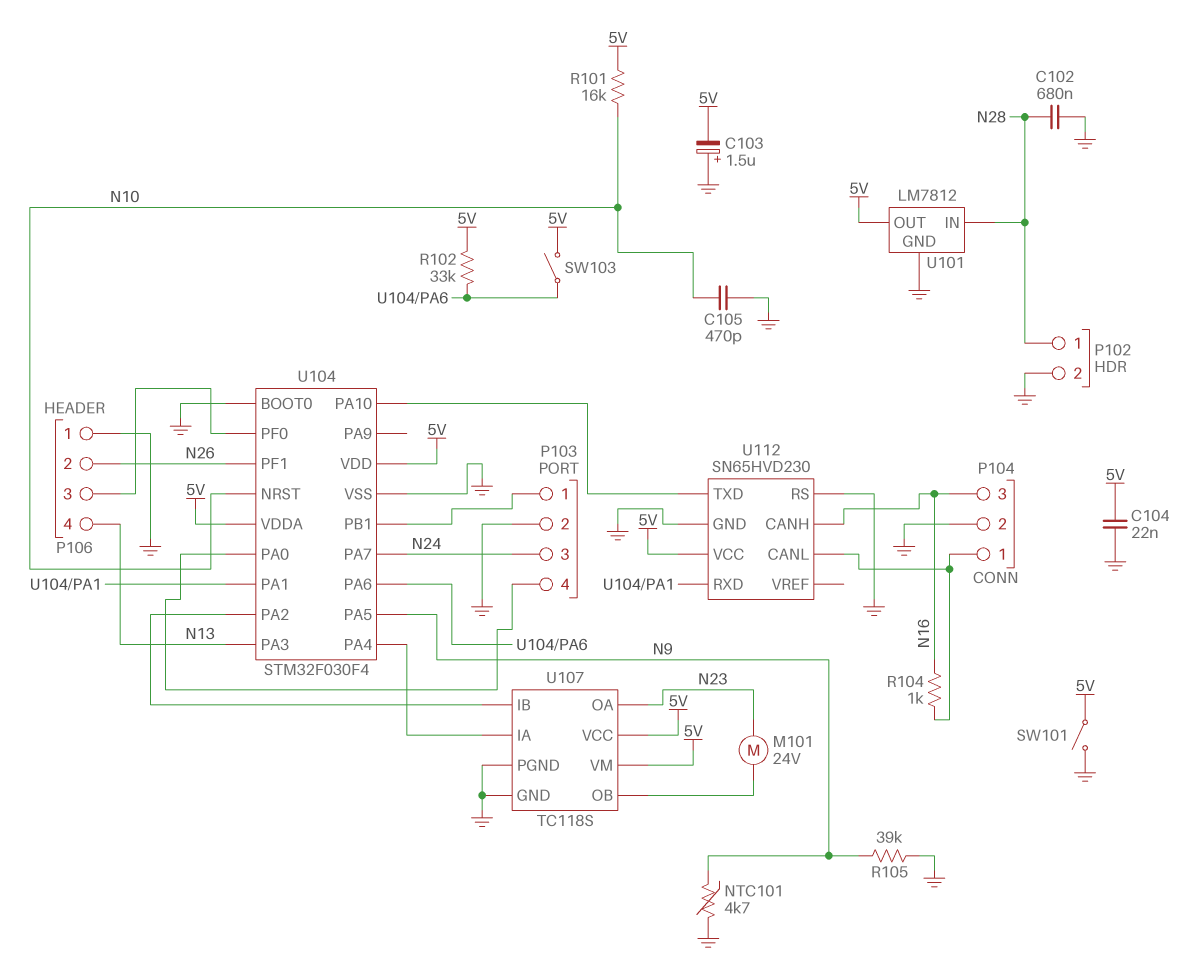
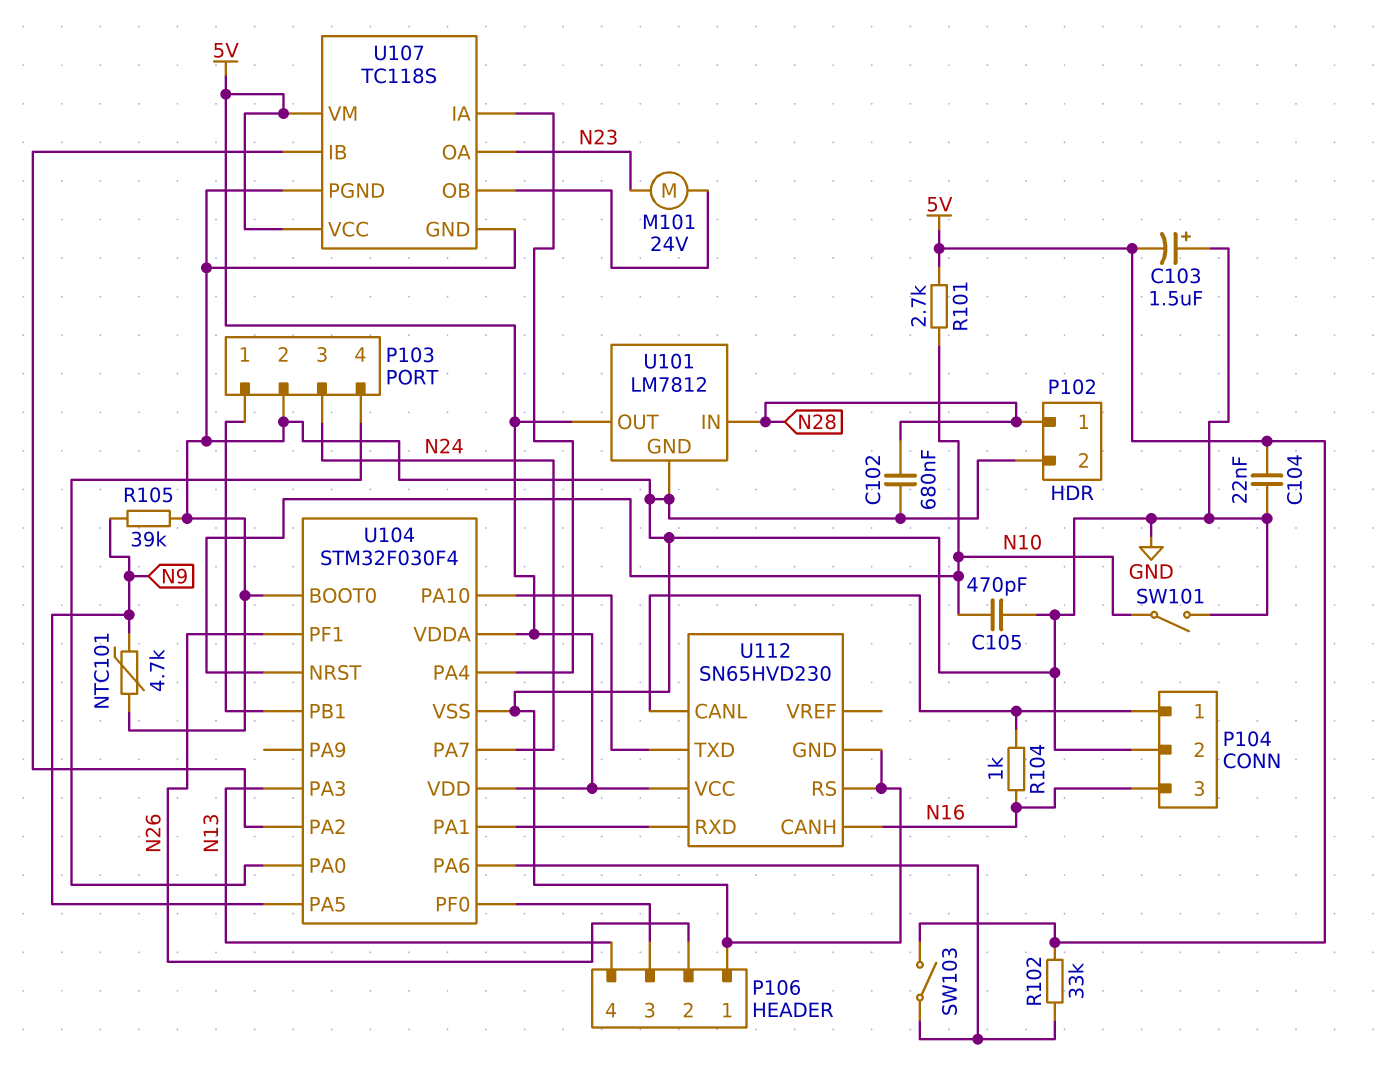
R101: 16k (5V, N10) -> 2.7k (5V, N10)
SW101: switch (5V, GND) -> switch (GND, N10)

